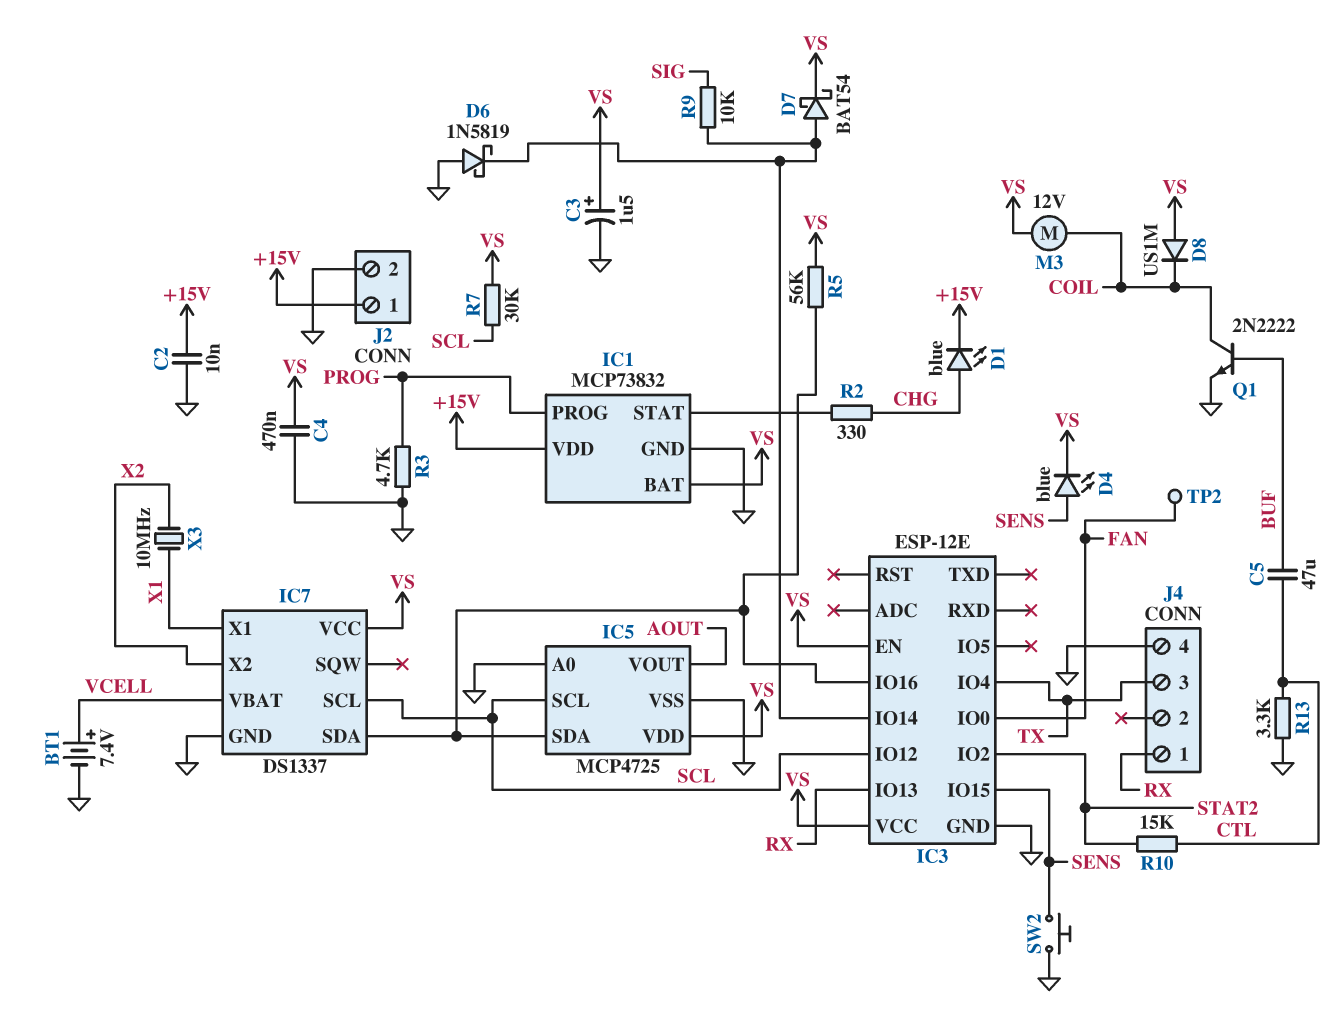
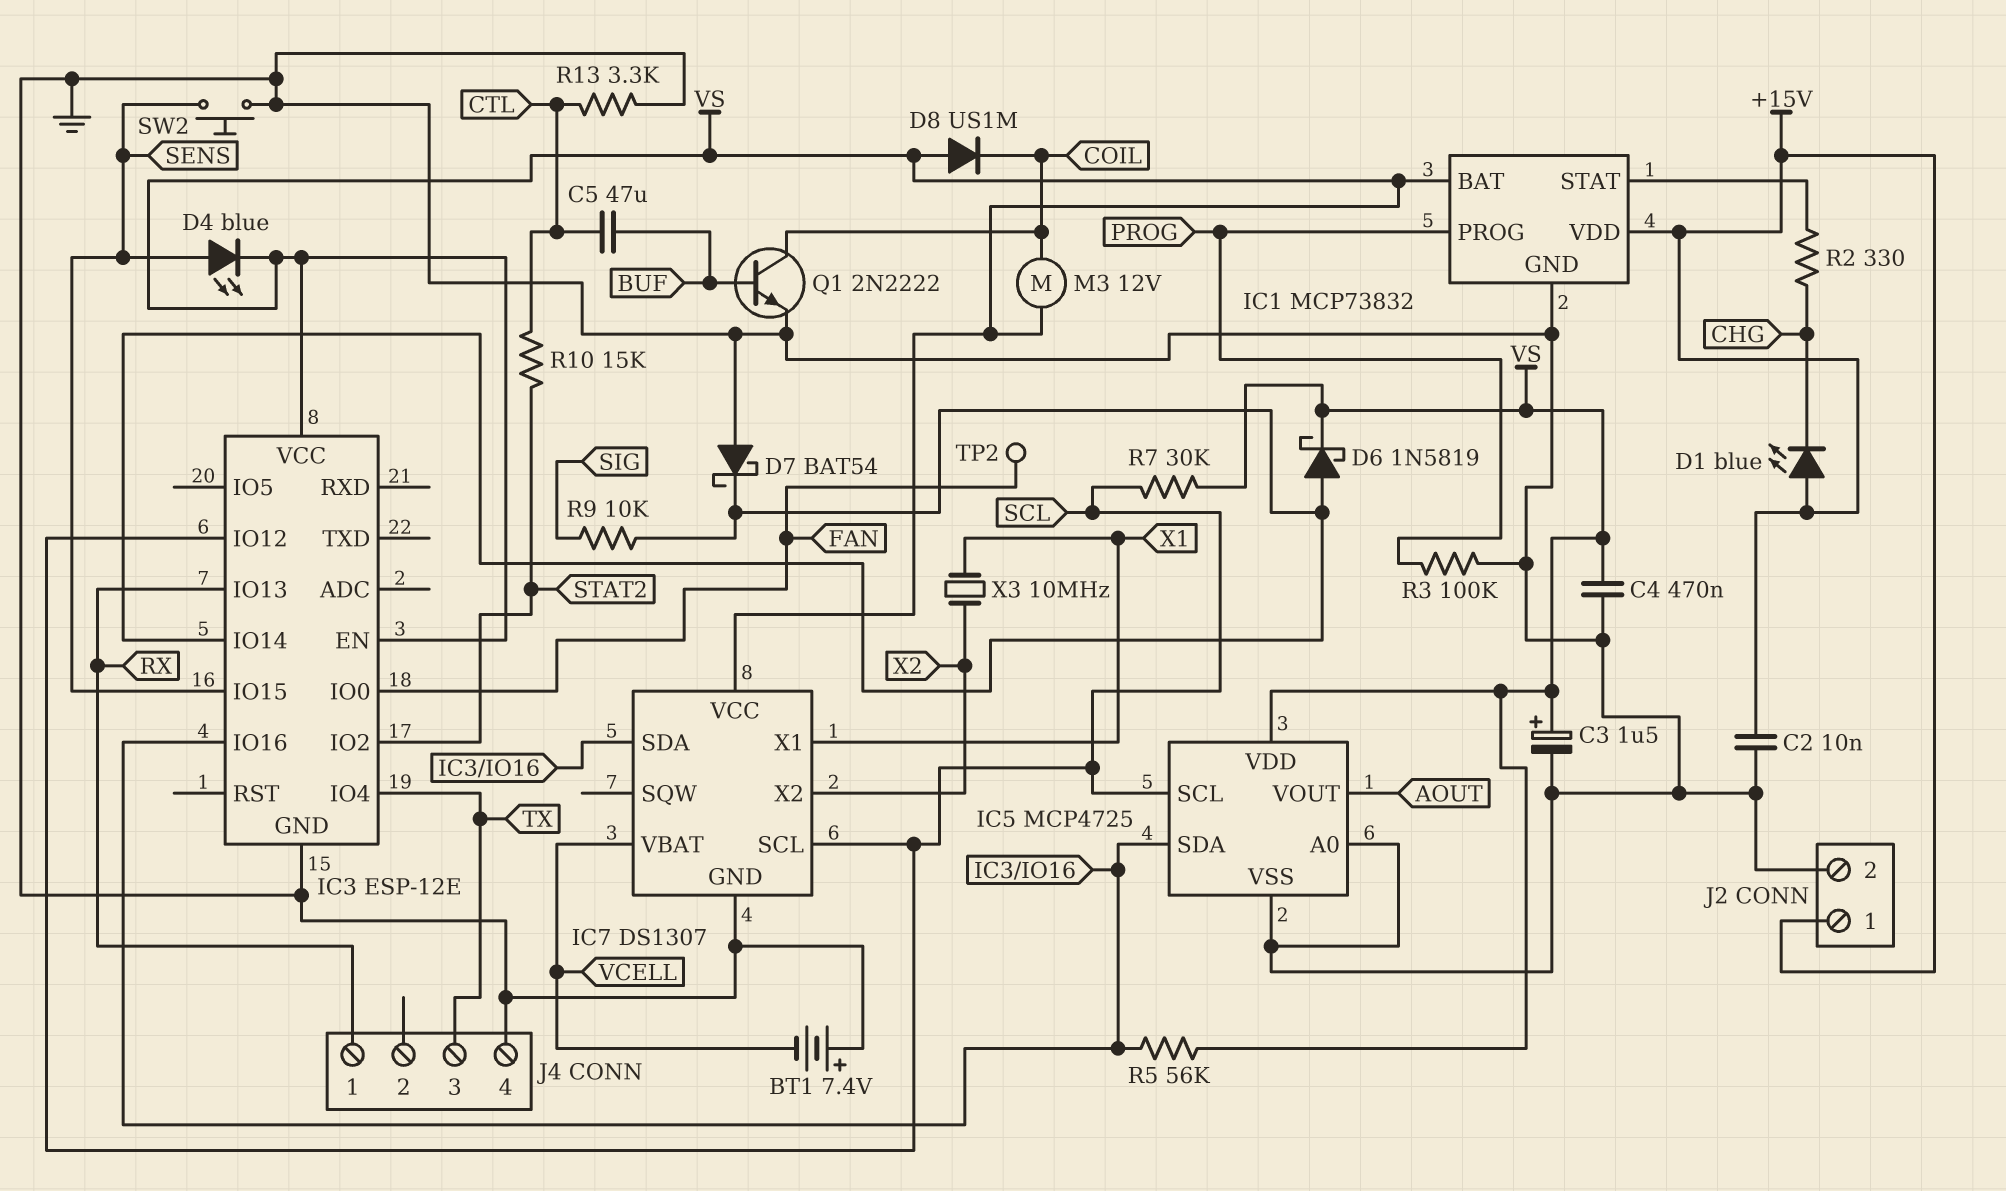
BT1: 7.4V (plus VCELL, minus GND) -> 7.4V (plus GND, minus VCELL)
D1: LED blue (A CHG, K +15V) -> LED blue (A +15V, K CHG)
D6: schottky 1N5819 (A GND, K IC3/IO14) -> schottky 1N5819 (A IC3/IO14, K VS)
D7: schottky BAT54 (A IC3/IO14, K VS) -> schottky BAT54 (A GND, K IC3/IO14)
IC7: DS1337 -> DS1307
R3: 4.7k (GND, PROG) -> 100k (GND, PROG)

